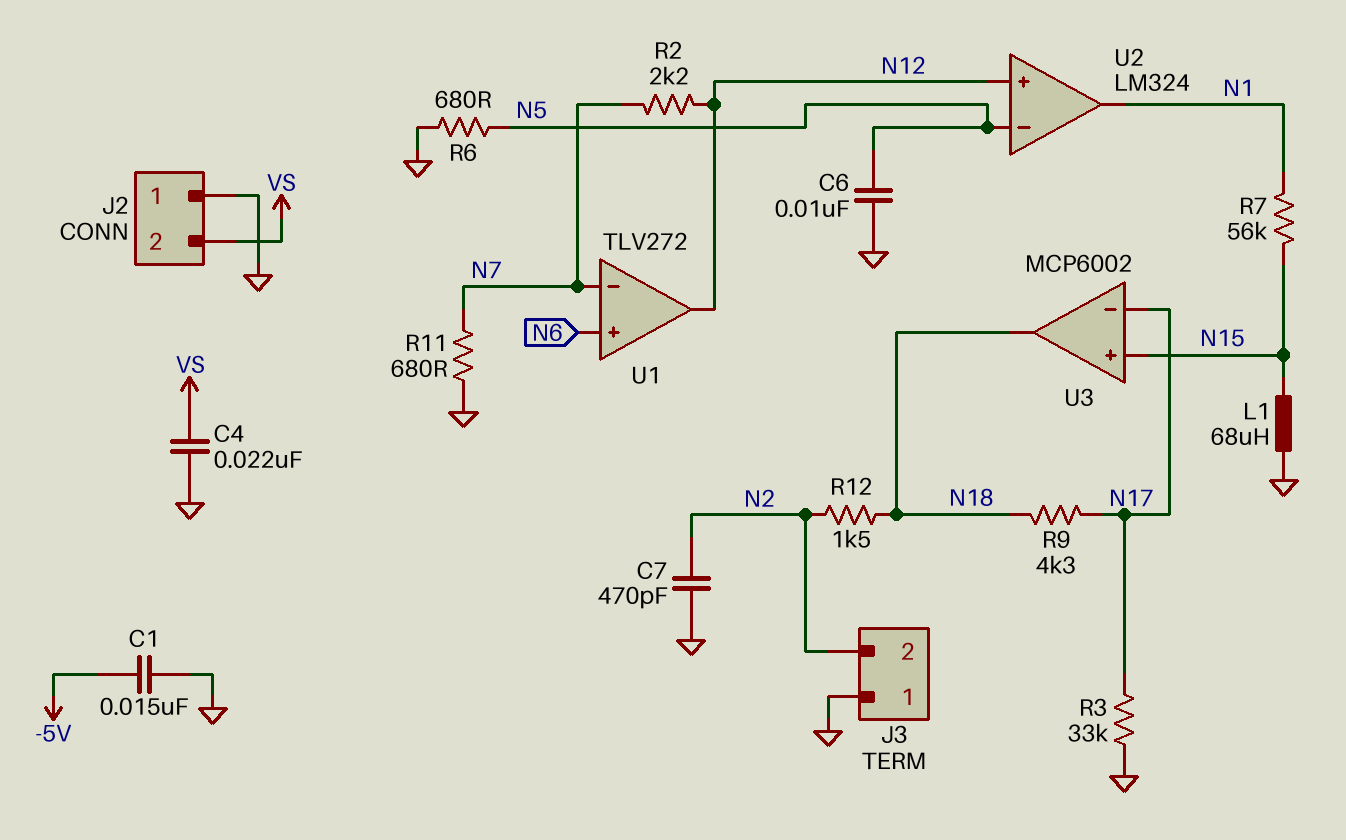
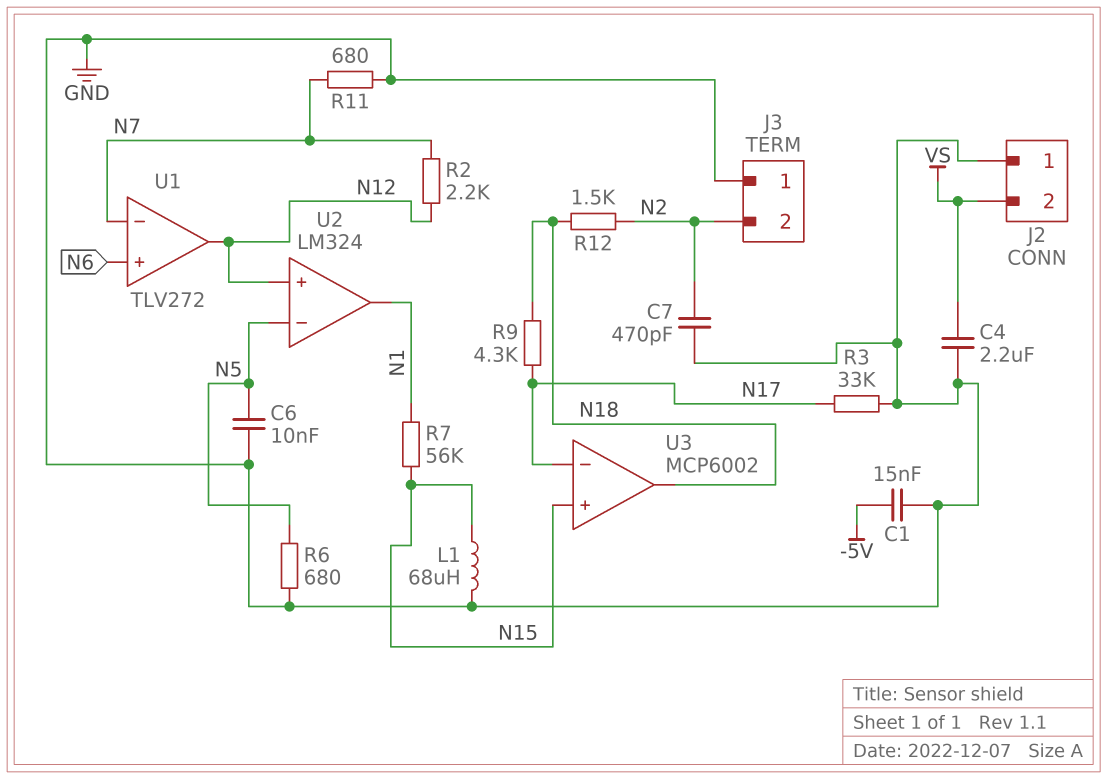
C4: 22nF (GND, VS) -> 2.2uF (GND, VS)

